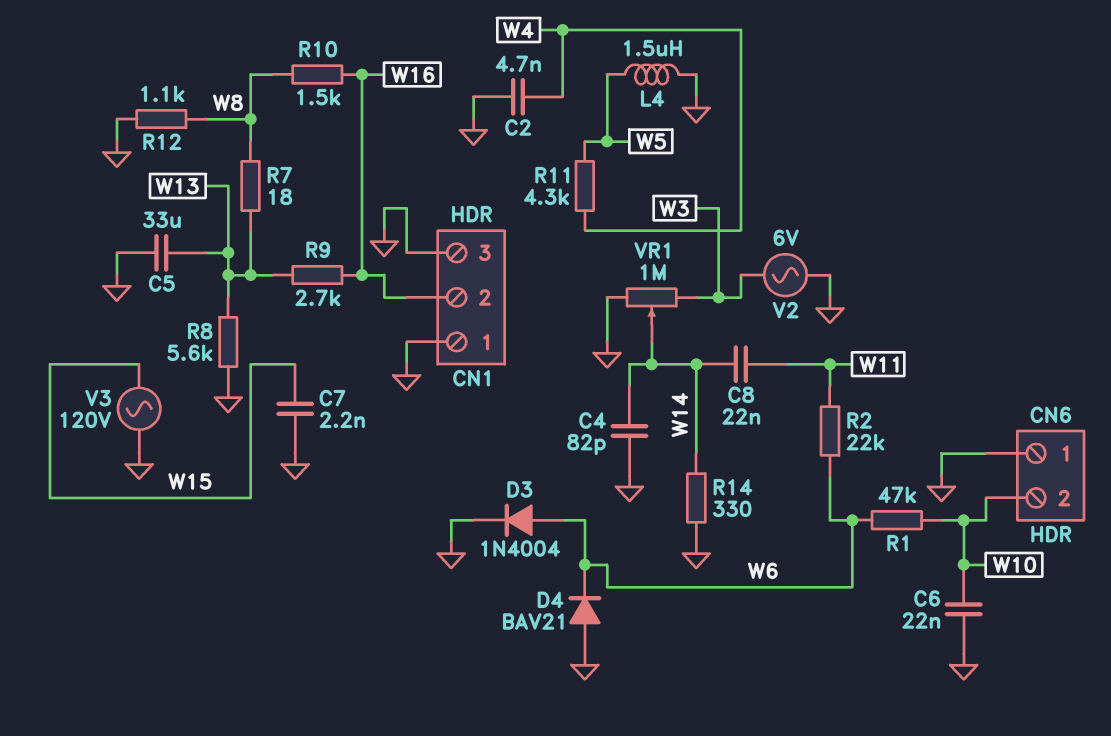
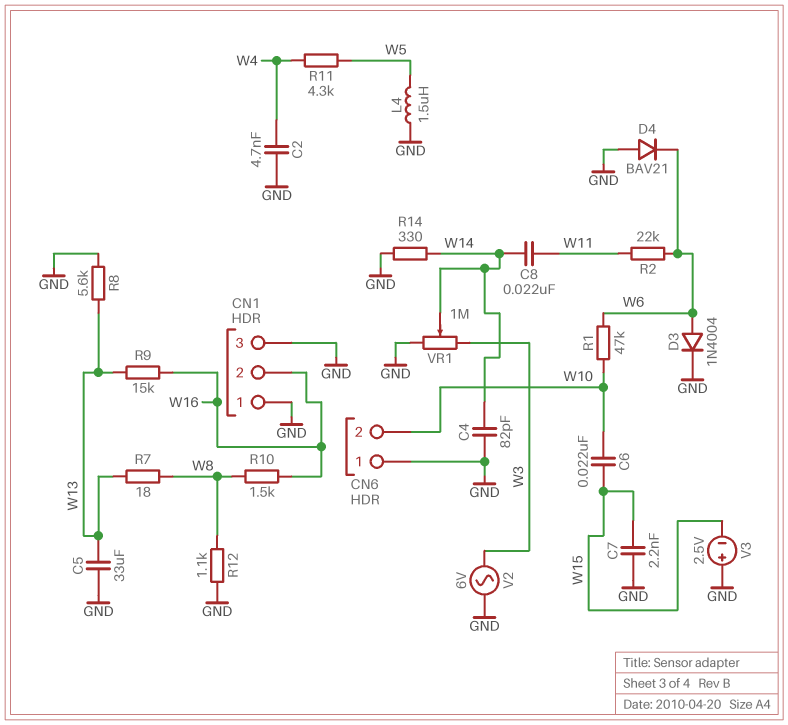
C6: 22nF (GND, W10) -> 22nF (W10, W15)
R9: 2.7k (W13, W16) -> 15k (W13, W16)
V3: AC 120V (GND, W15) -> 2.5V (plus GND, minus W15)

